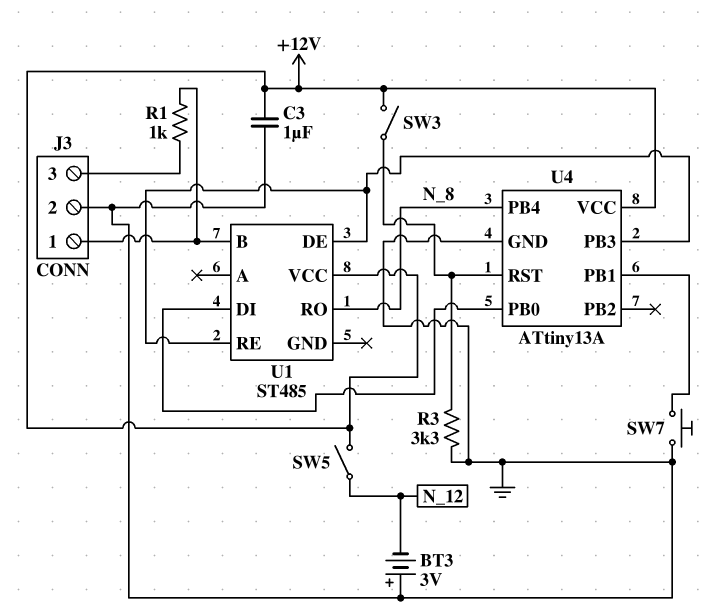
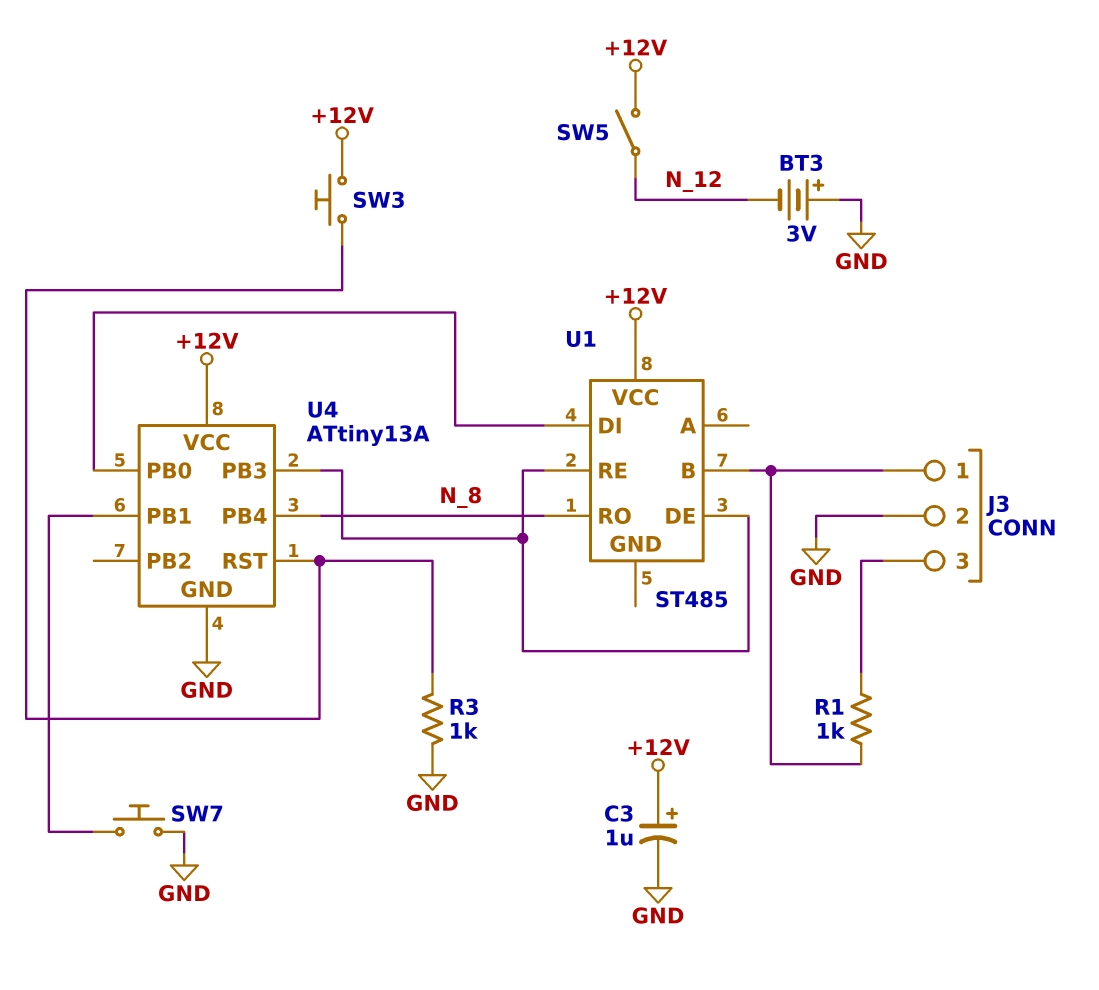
C3: 1uF (+12V, GND) -> 1uF (plus +12V, minus GND)
R3: 3.3k (GND, U4/RST) -> 1k (GND, U4/RST)
SW3: switch (+12V, U4/RST) -> button (+12V, U4/RST)

